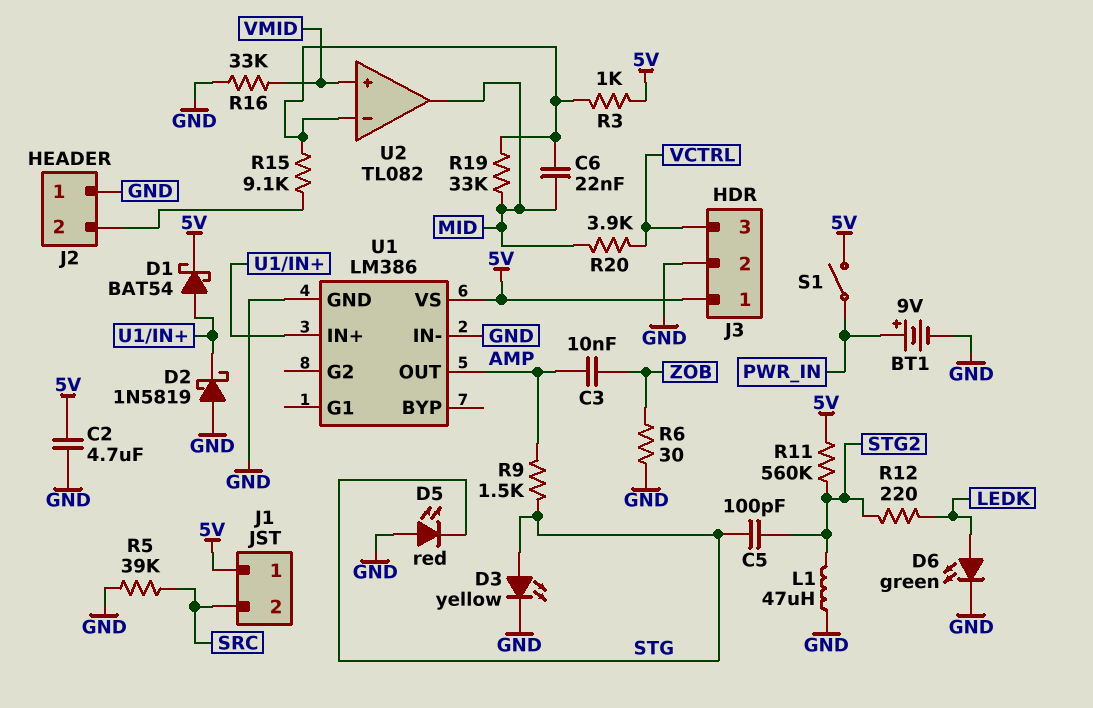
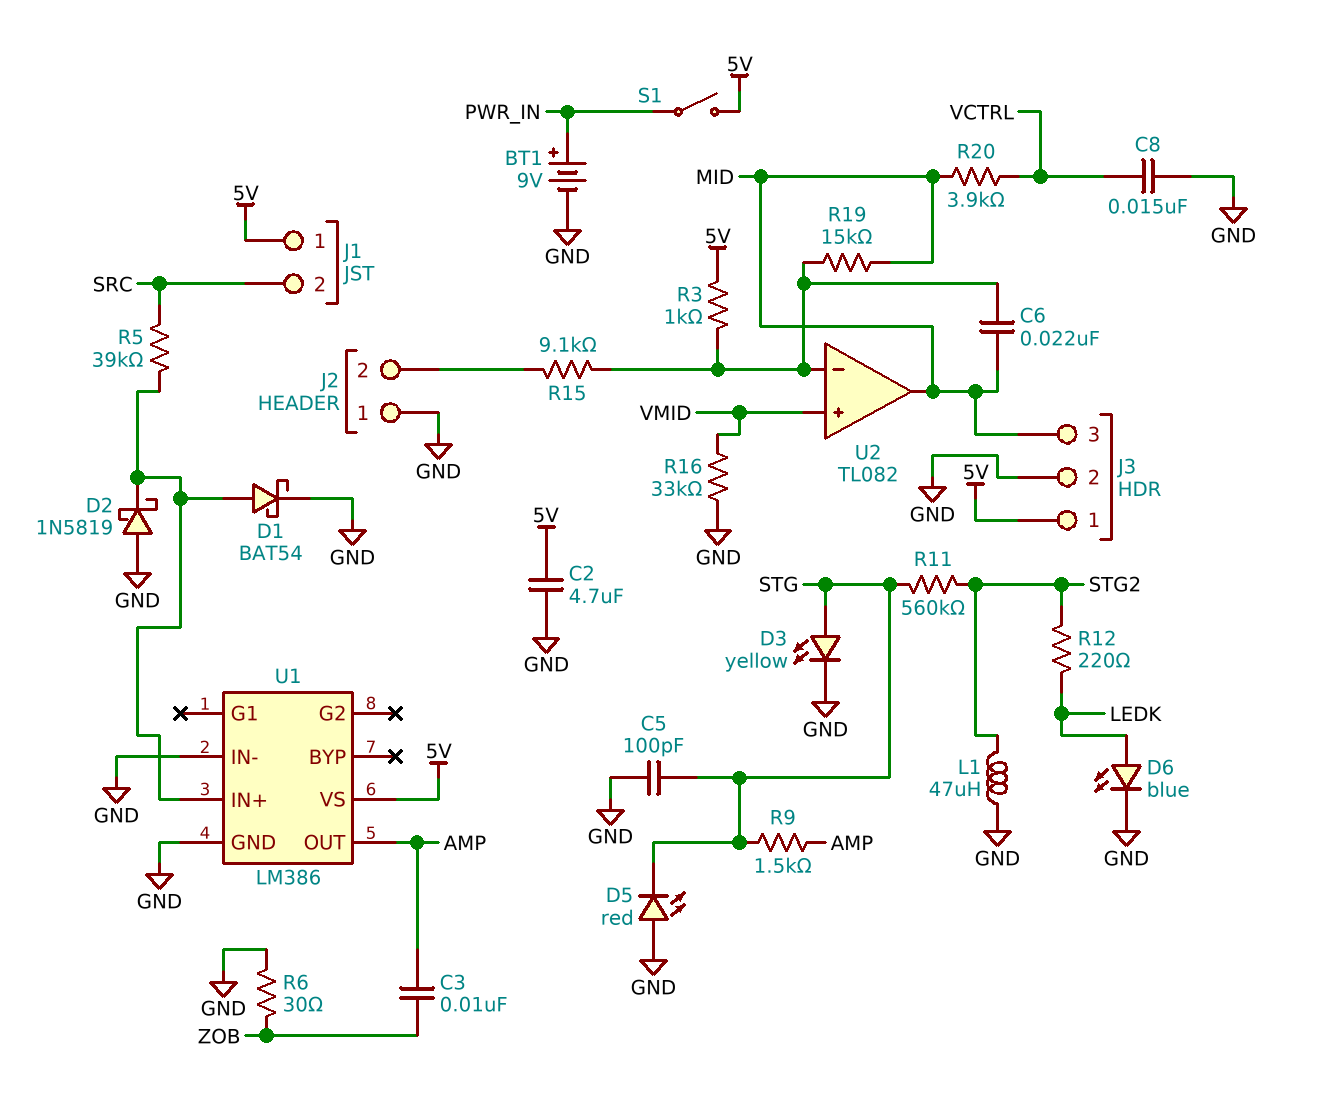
C5: 100pF (STG, STG2) -> 100pF (GND, STG)
C8: none -> 15nF (GND, VCTRL)
D1: schottky BAT54 (A U1/IN+, K 5V) -> schottky BAT54 (A U1/IN+, K GND)
D6: LED green (A LEDK, K GND) -> LED blue (A LEDK, K GND)
J3 pin 3: VCTRL -> MID
R5: 39k (GND, SRC) -> 39k (SRC, U1/IN+)
R11: 560k (5V, STG2) -> 560k (STG, STG2)
R19: 33k (MID, U2/in-) -> 15k (MID, U2/in-)

